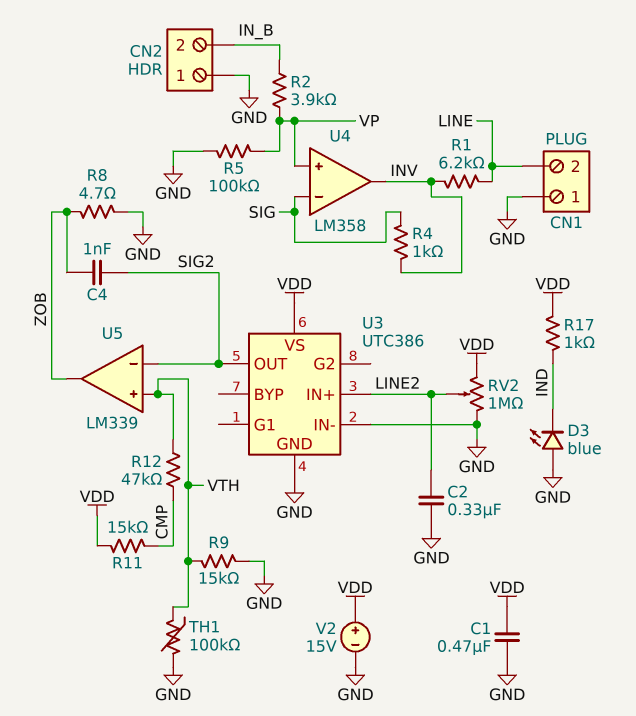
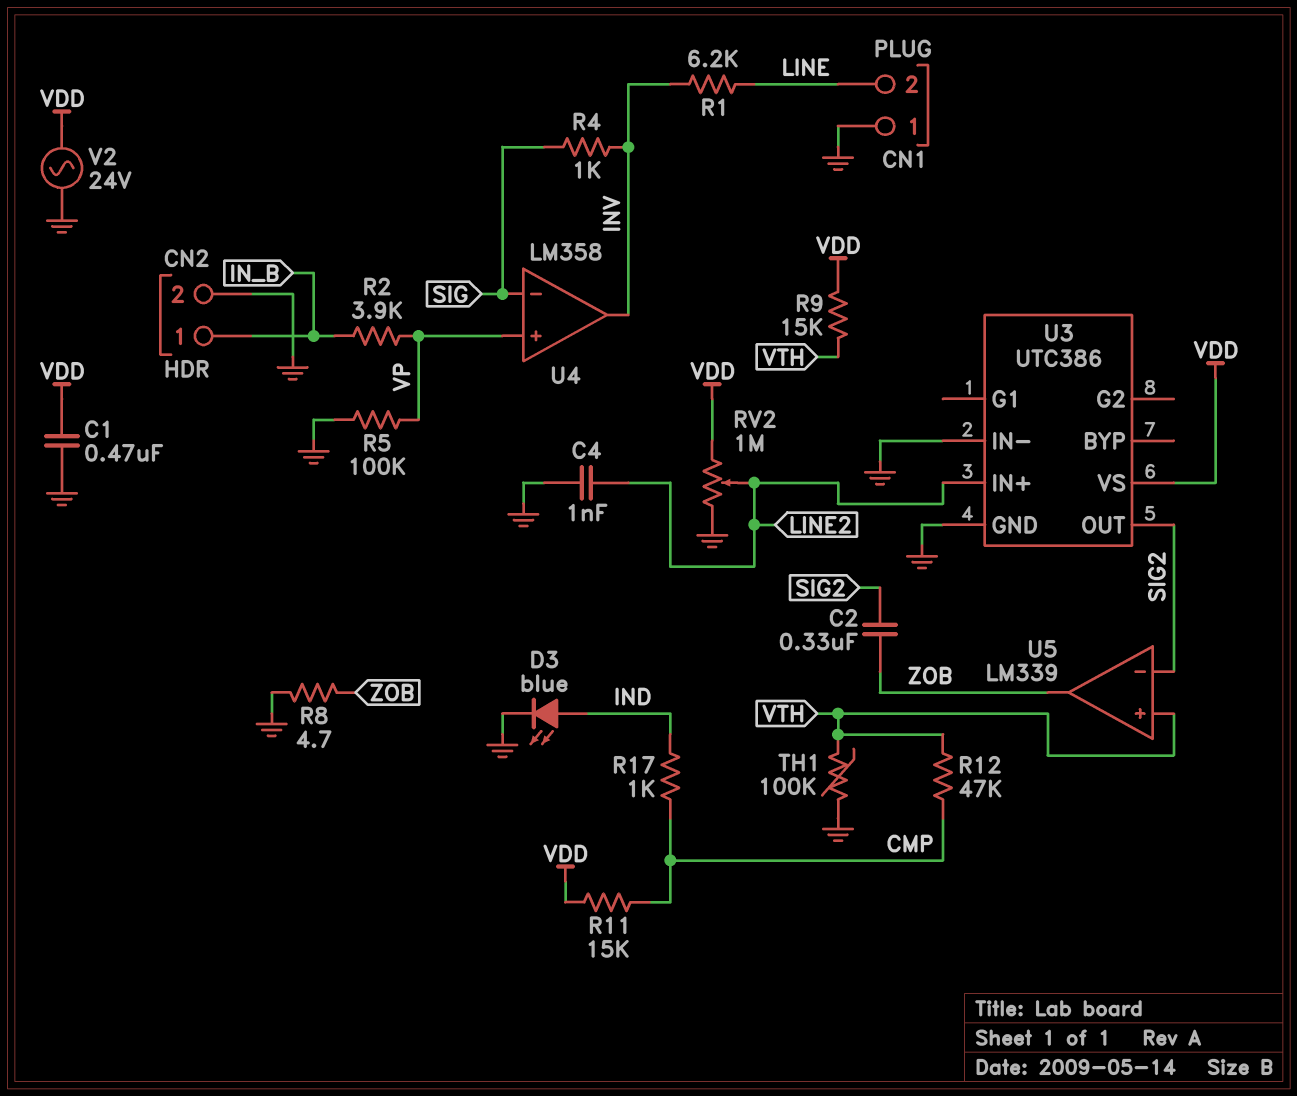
C2: 330nF (GND, LINE2) -> 330nF (SIG2, ZOB)
C4: 1nF (SIG2, ZOB) -> 1nF (GND, LINE2)
CN2 pin 1: GND -> IN_B
CN2 pin 2: IN_B -> GND
D3: LED blue (A GND, K IND) -> LED blue (A IND, K GND)
R9: 15k (GND, VTH) -> 15k (VDD, VTH)
R17: 1k (IND, VDD) -> 1k (CMP, IND)
V2: 15V (plus VDD, minus GND) -> AC 24V (GND, VDD)

